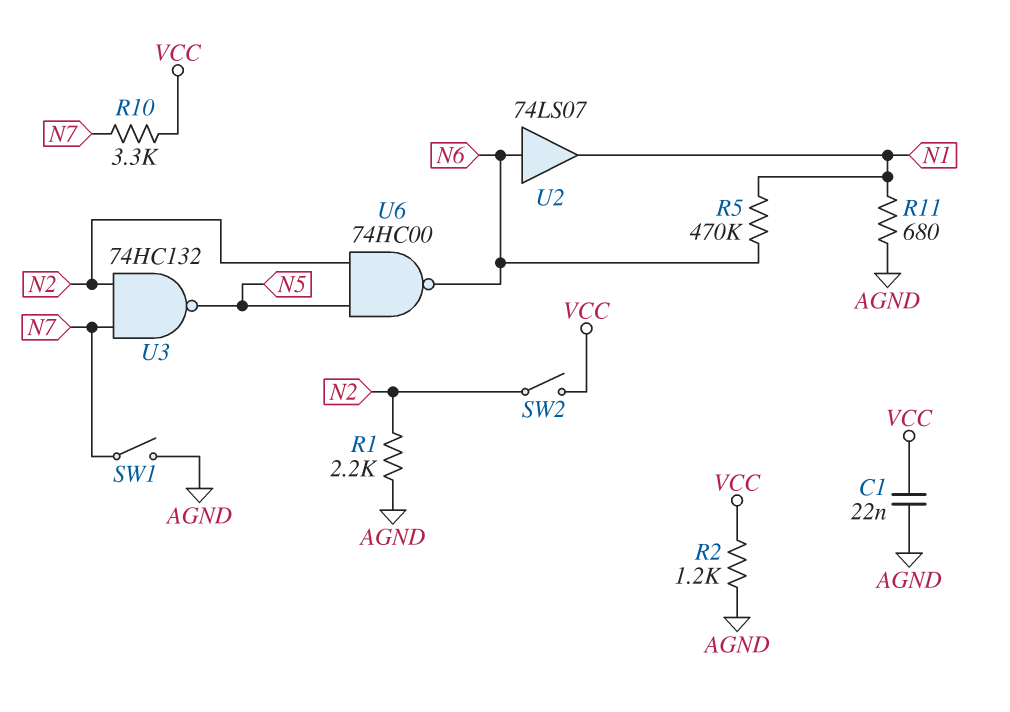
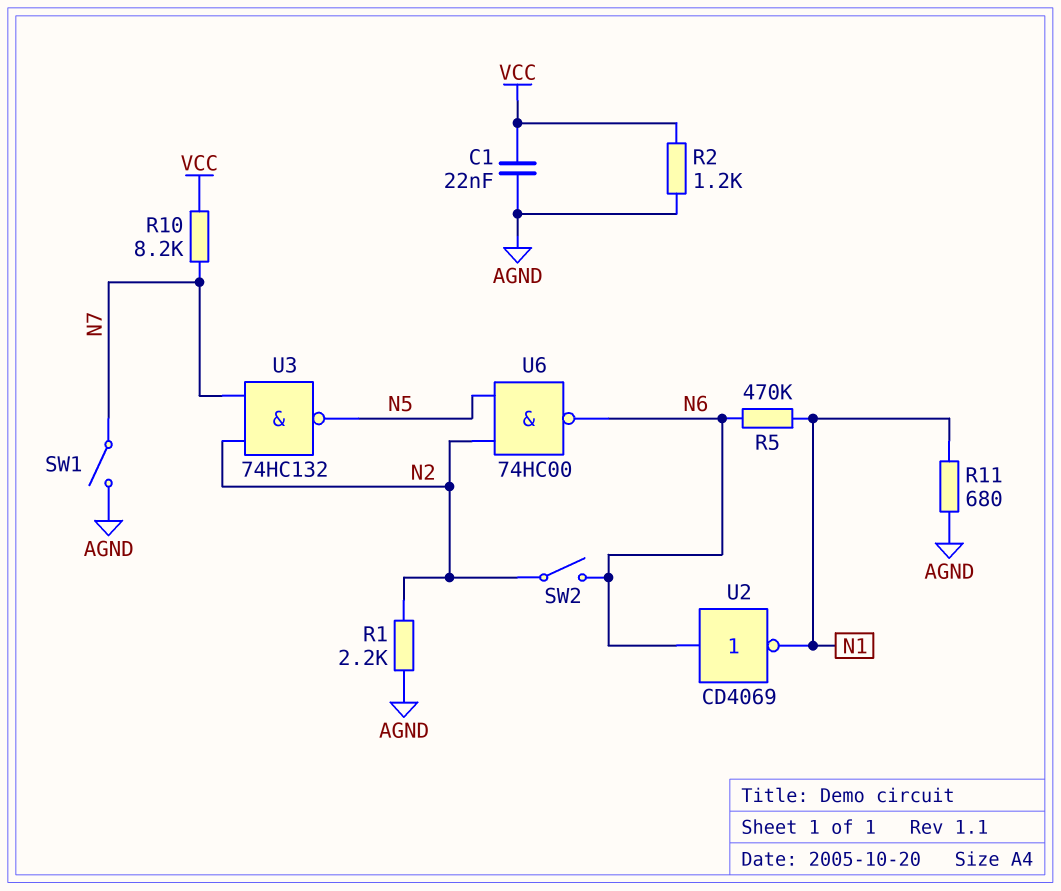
R10: 3.3k (N7, VCC) -> 8.2k (N7, VCC)
SW2: switch (N2, VCC) -> switch (N2, N6)
U2: buffer 74LS07 (in N6, out N1) -> NOT CD4069 (in N6, out N1)

